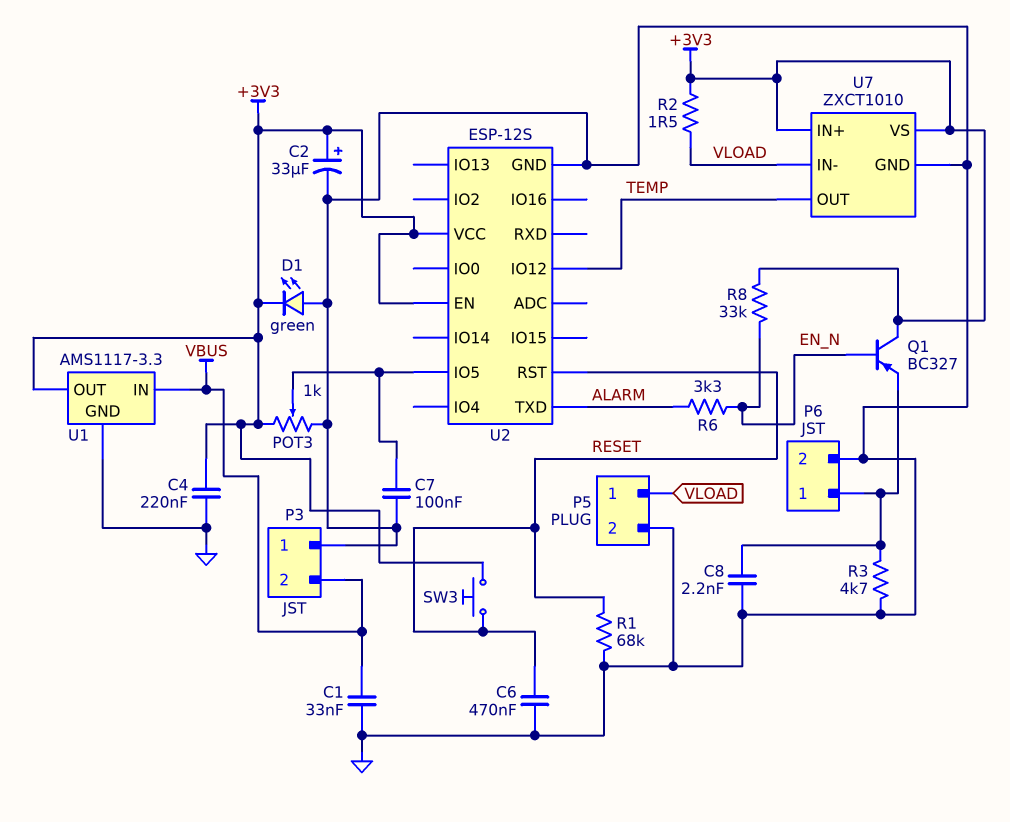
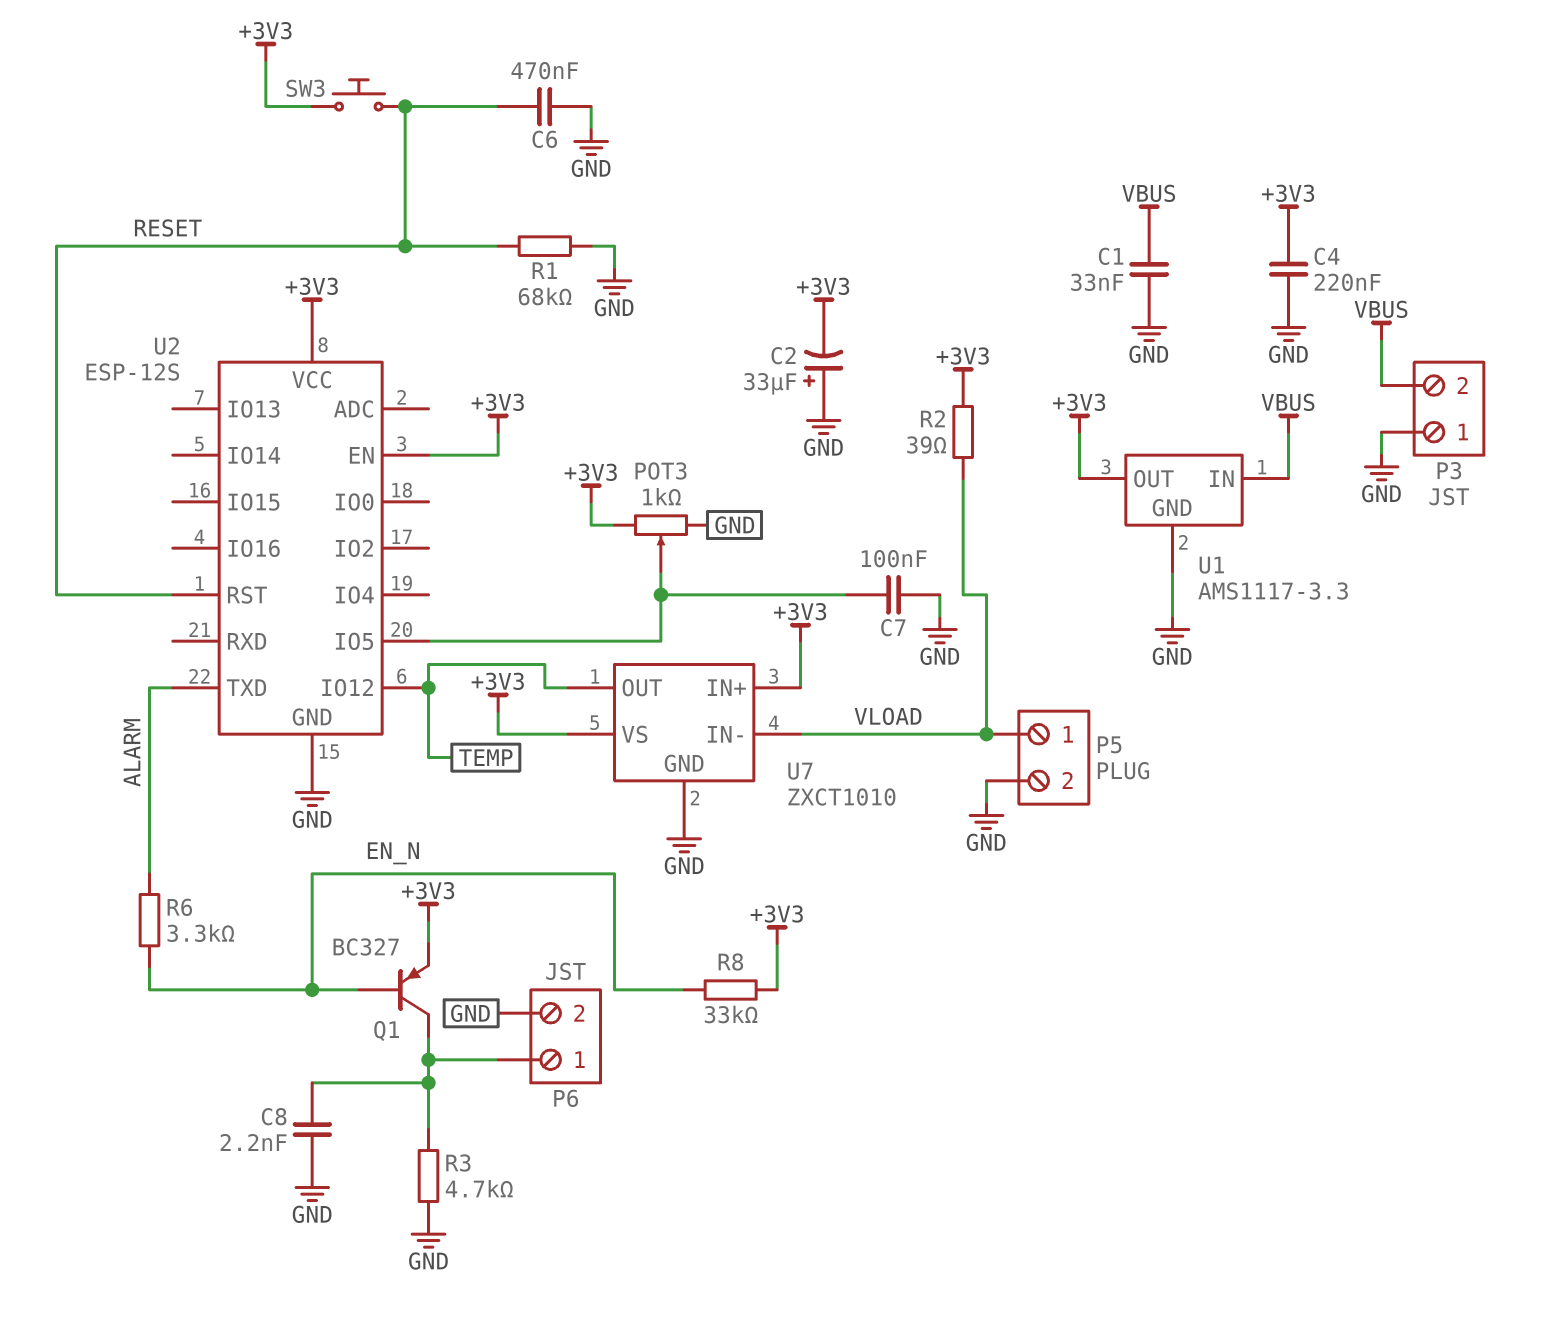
C2: 33uF (plus +3V3, minus GND) -> 33uF (plus GND, minus +3V3)
D1: LED green (A GND, K +3V3) -> none
Q1: PNP BC327 (B EN_N, C +3V3, E P6/1) -> PNP BC327 (B EN_N, C P6/1, E +3V3)
R2: 1.5 (+3V3, VLOAD) -> 39 (+3V3, VLOAD)

